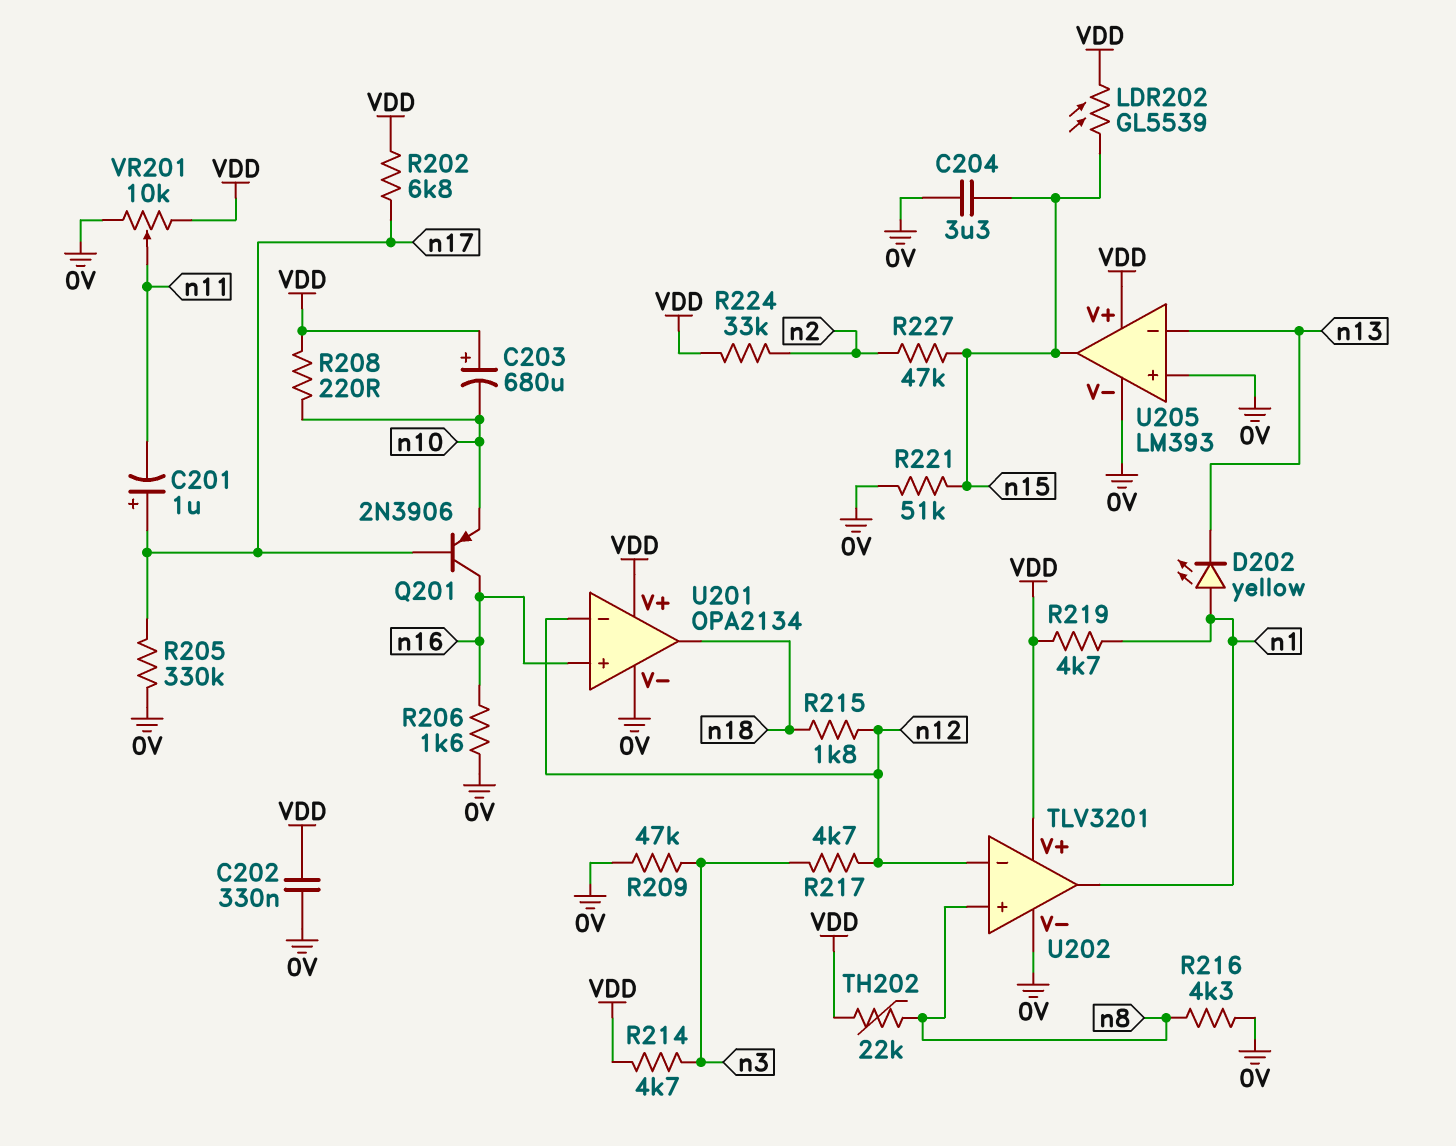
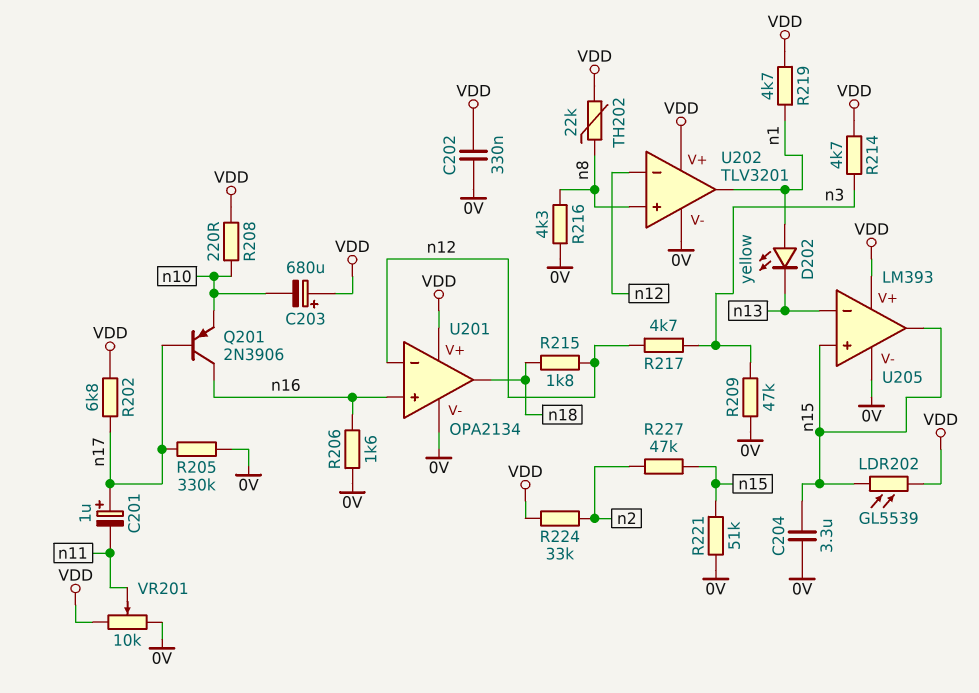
U205 pin in+: 0V -> n15

